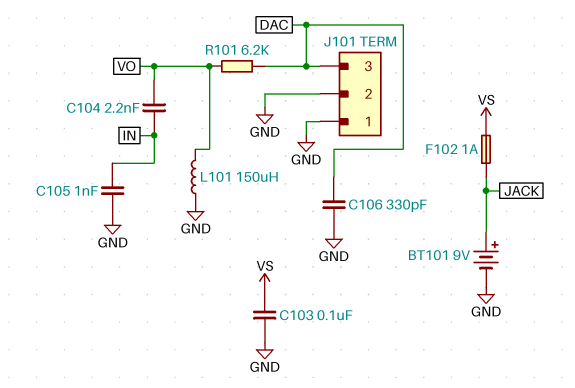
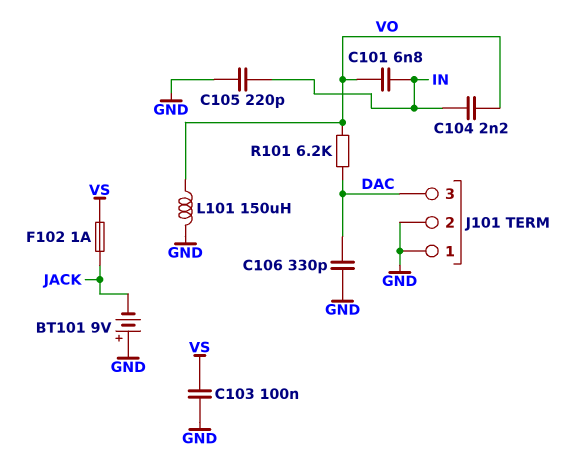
BT101: 9V (plus JACK, minus GND) -> 9V (plus GND, minus JACK)
C101: none -> 6.8nF (IN, VO)
C105: 1nF (GND, IN) -> 220pF (GND, IN)

